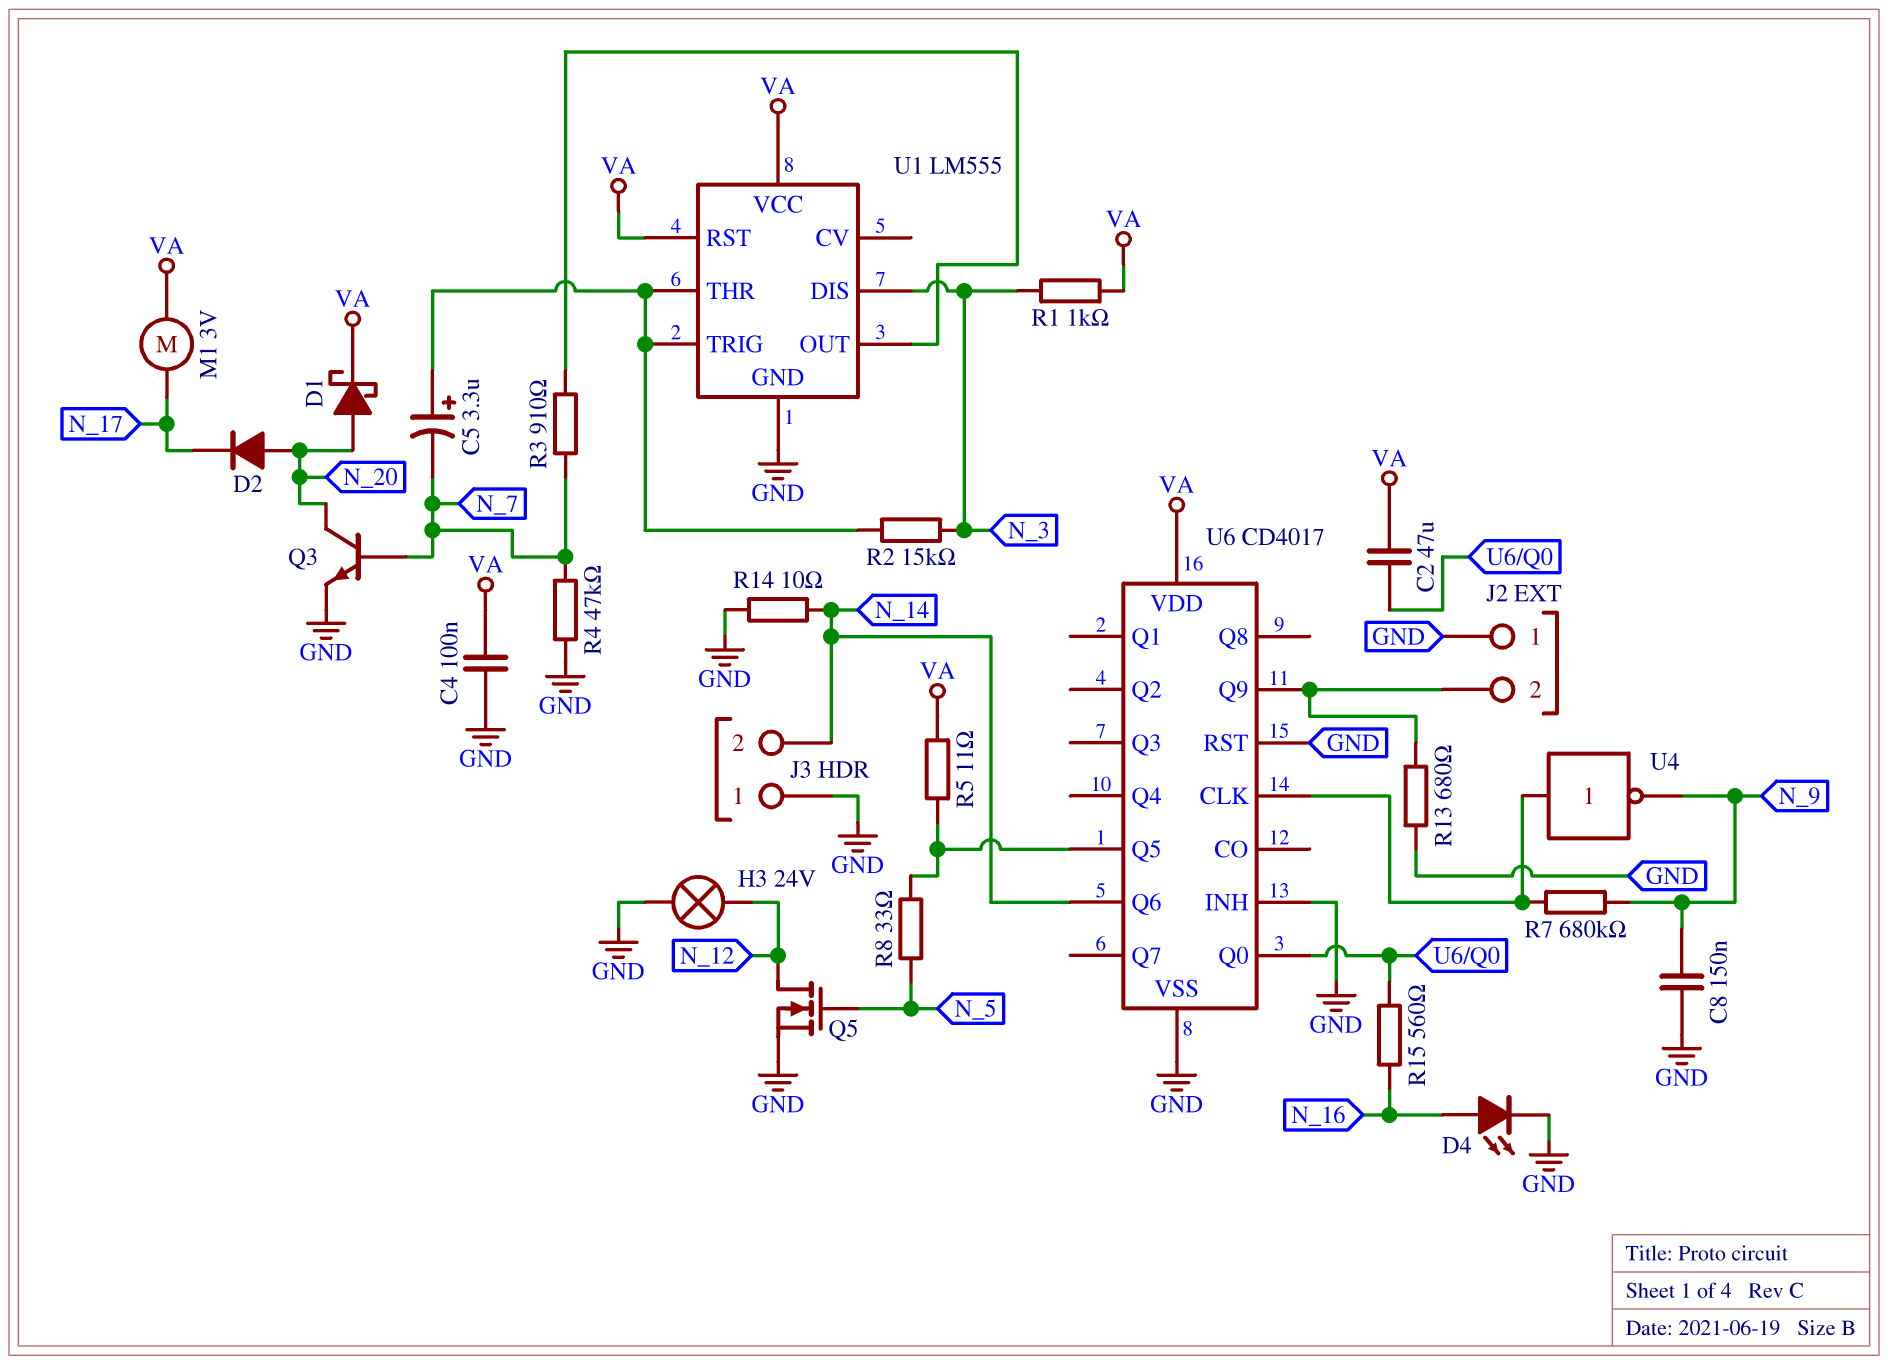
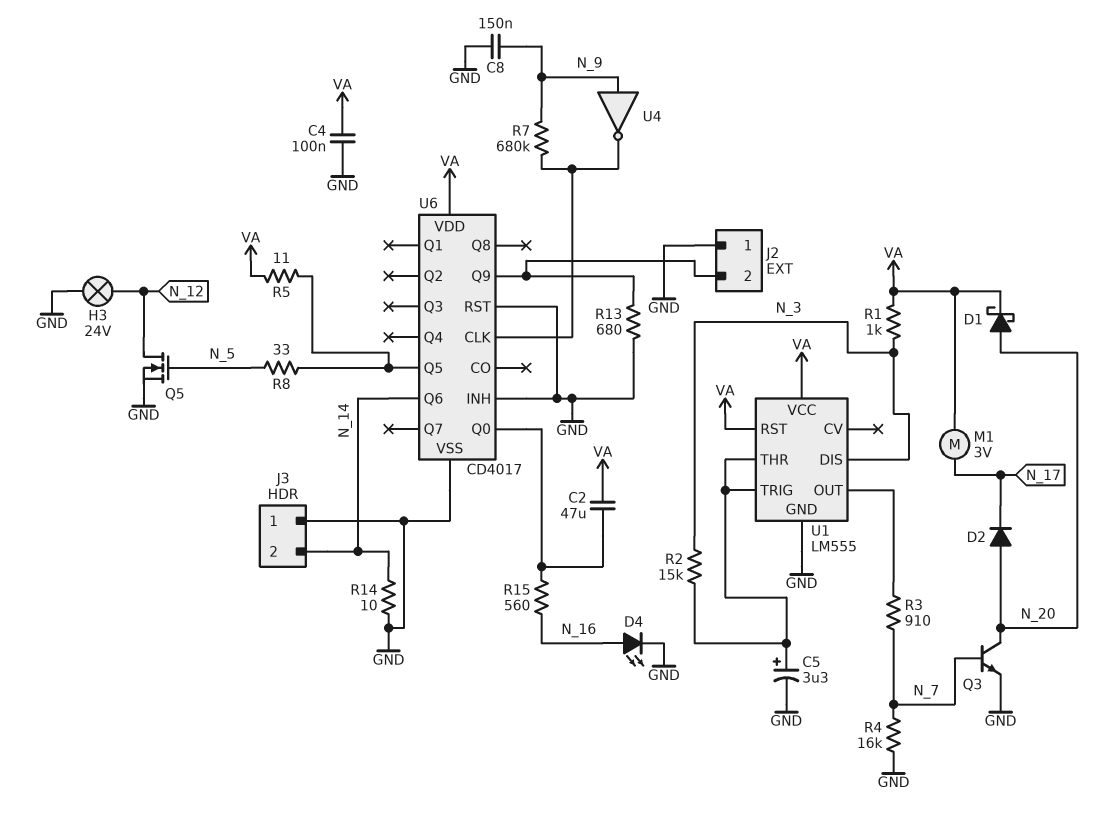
C5: 3.3uF (plus U1/THR, minus N_7) -> 3.3uF (plus U1/THR, minus GND)
R4: 47k (GND, N_7) -> 16k (GND, N_7)
U4: NOT (in U6/CLK, out N_9) -> NOT (in N_9, out U6/CLK)

